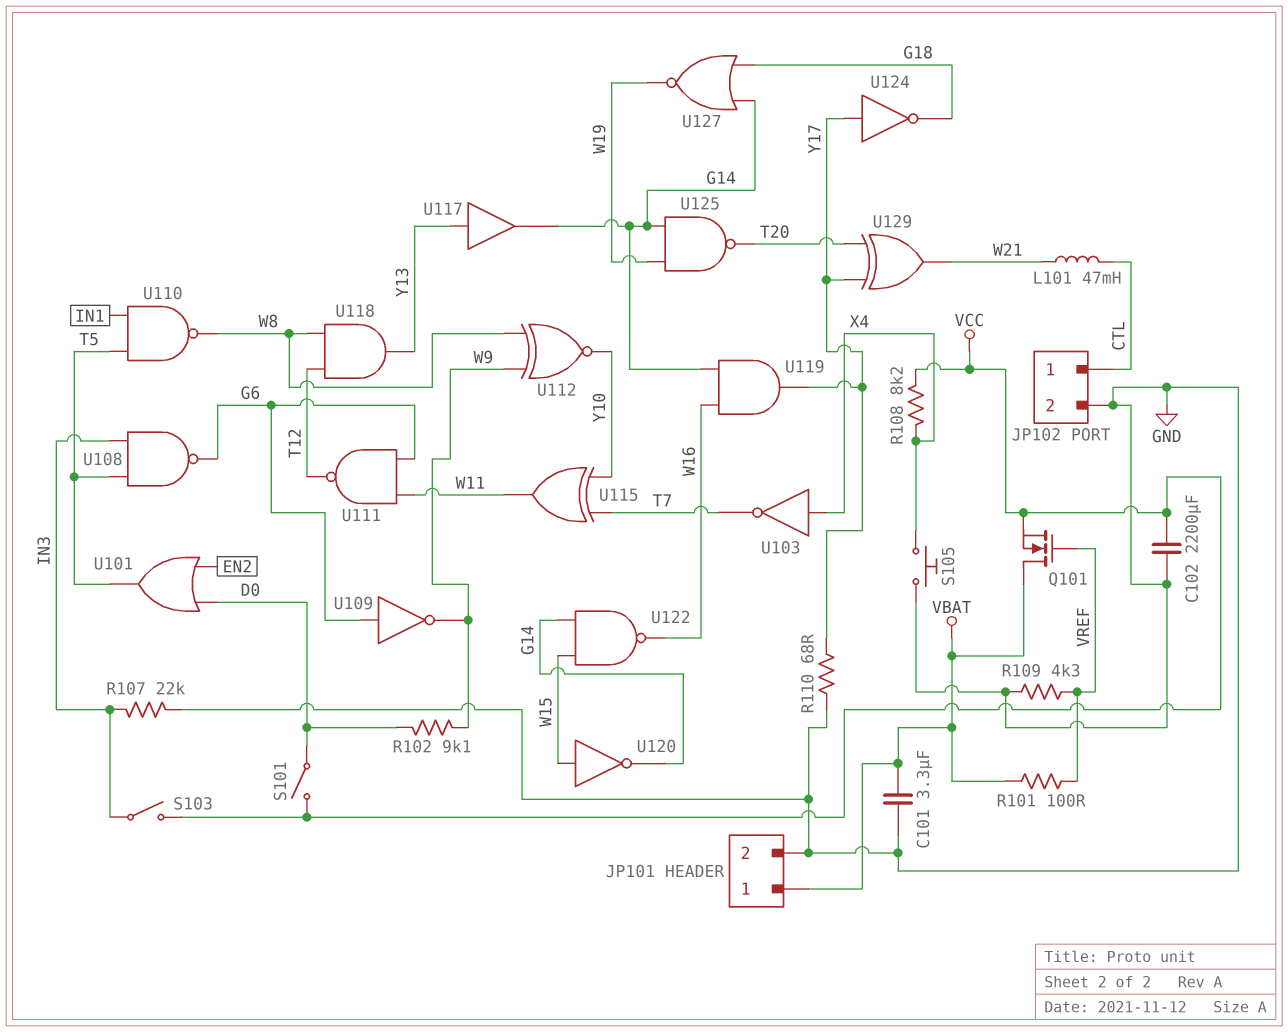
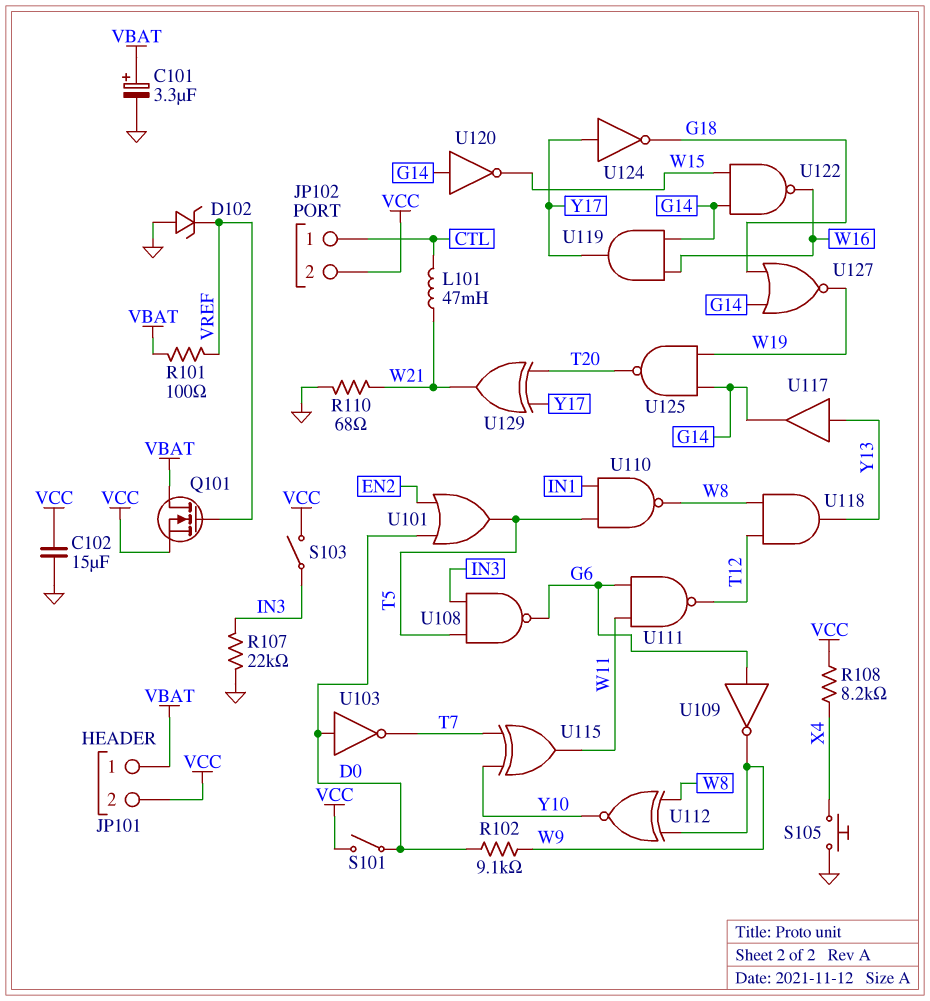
C101: 3.3uF (GND, VBAT) -> 3.3uF (plus VBAT, minus GND)
C102: 2200uF (GND, VCC) -> 15uF (GND, VCC)
D102: none -> zener (A GND, K VREF)
JP101 pin 2: GND -> VCC
JP102 pin 2: GND -> VCC
R109: 4.3k (GND, VREF) -> none
R110: 68 (GND, Y17) -> 68 (GND, W21)
U103: NOT (in X4, out T7) -> NOT (in D0, out T7)
U120: NOT (in W15, out G14) -> NOT (in G14, out W15)

